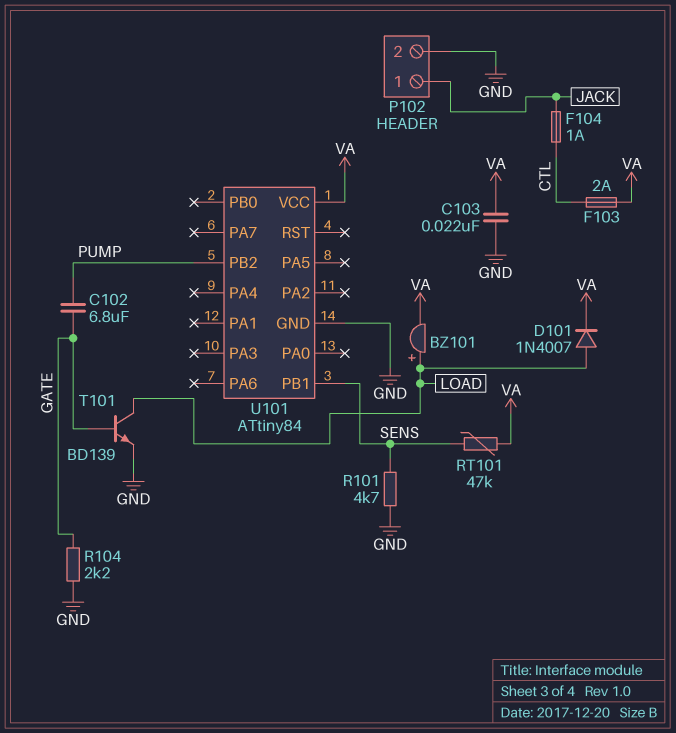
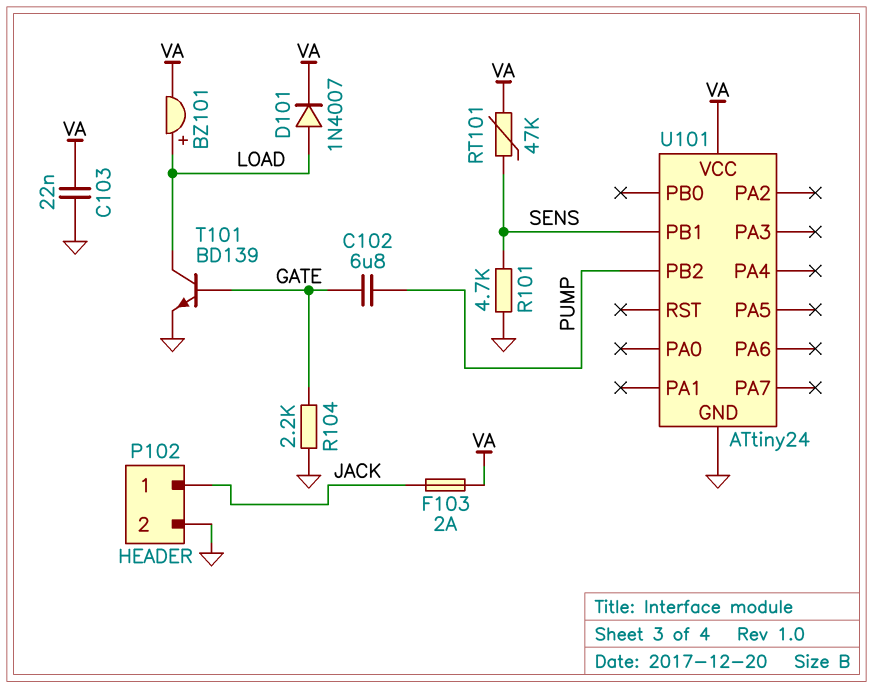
F103: 2A (CTL, VA) -> 2A (JACK, VA)
F104: 1A (CTL, JACK) -> none
U101: ATtiny84 -> ATtiny24

